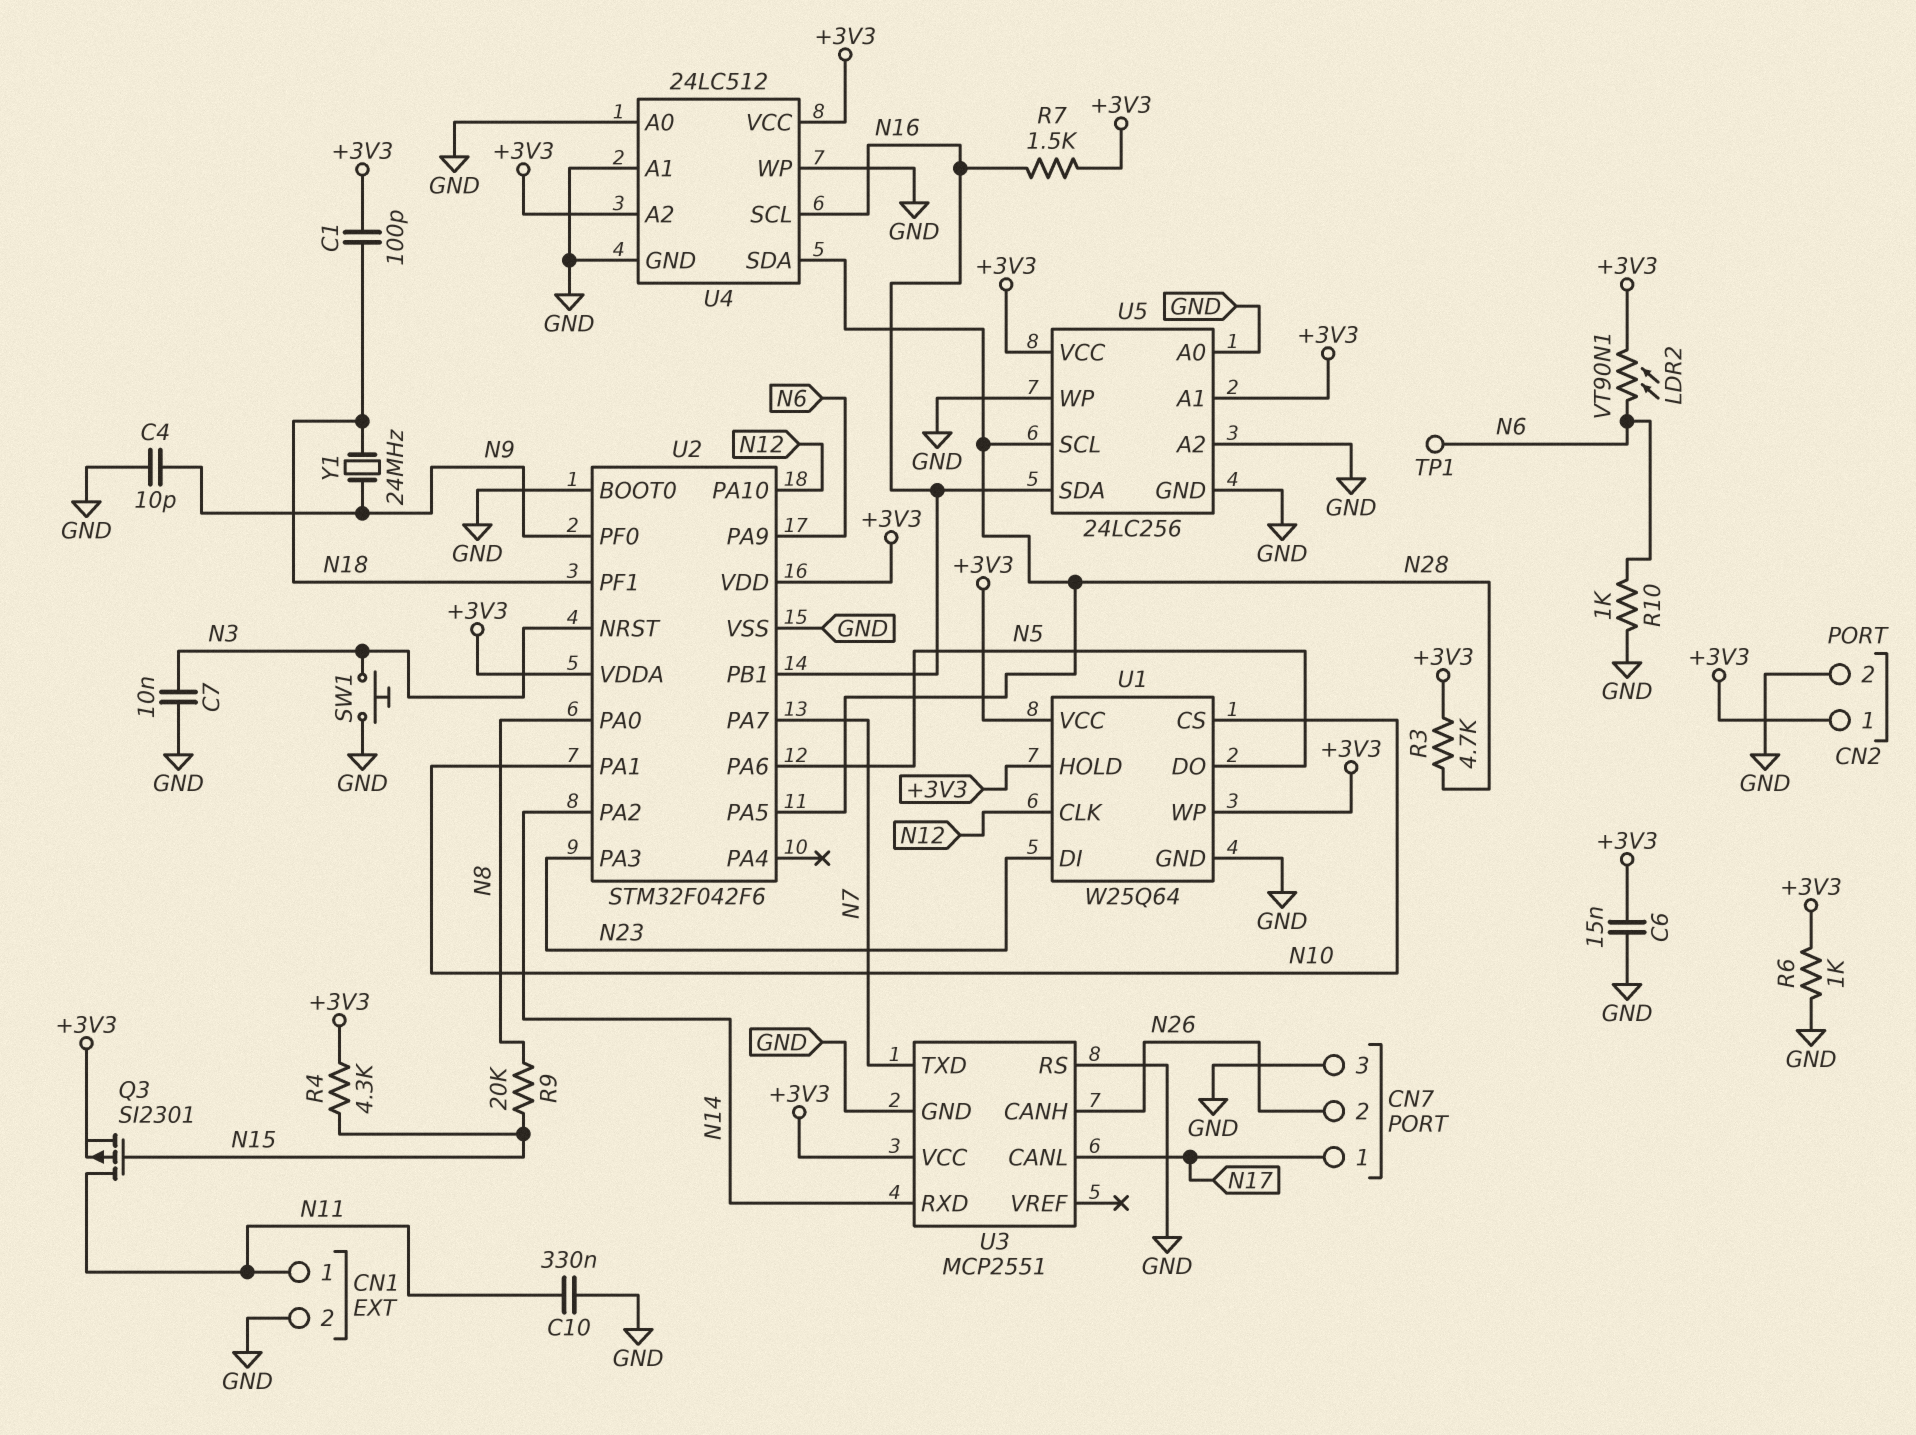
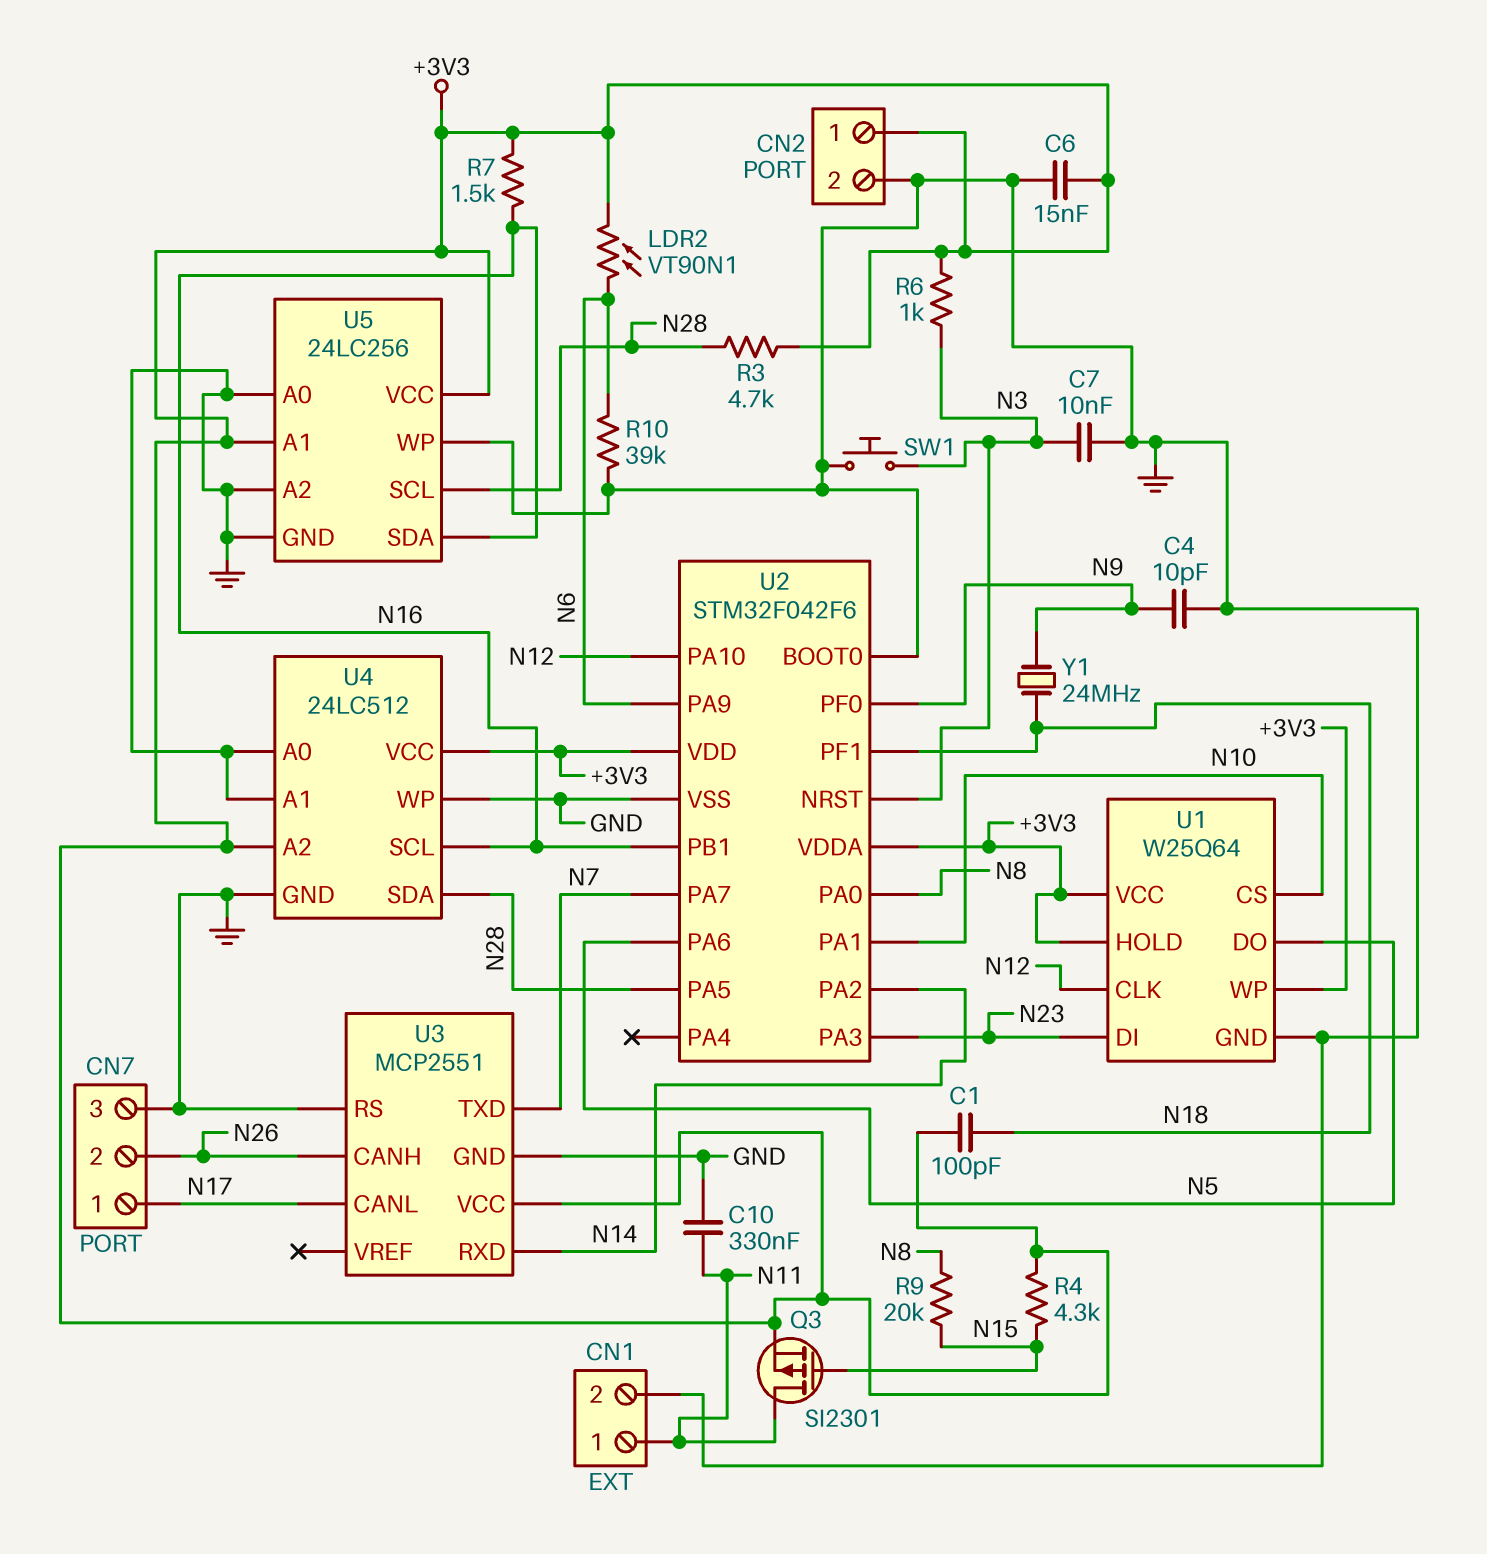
R6: 1k (+3V3, GND) -> 1k (+3V3, N3)
R10: 1k (GND, N6) -> 39k (GND, N6)
TP1: test point (N6) -> none

